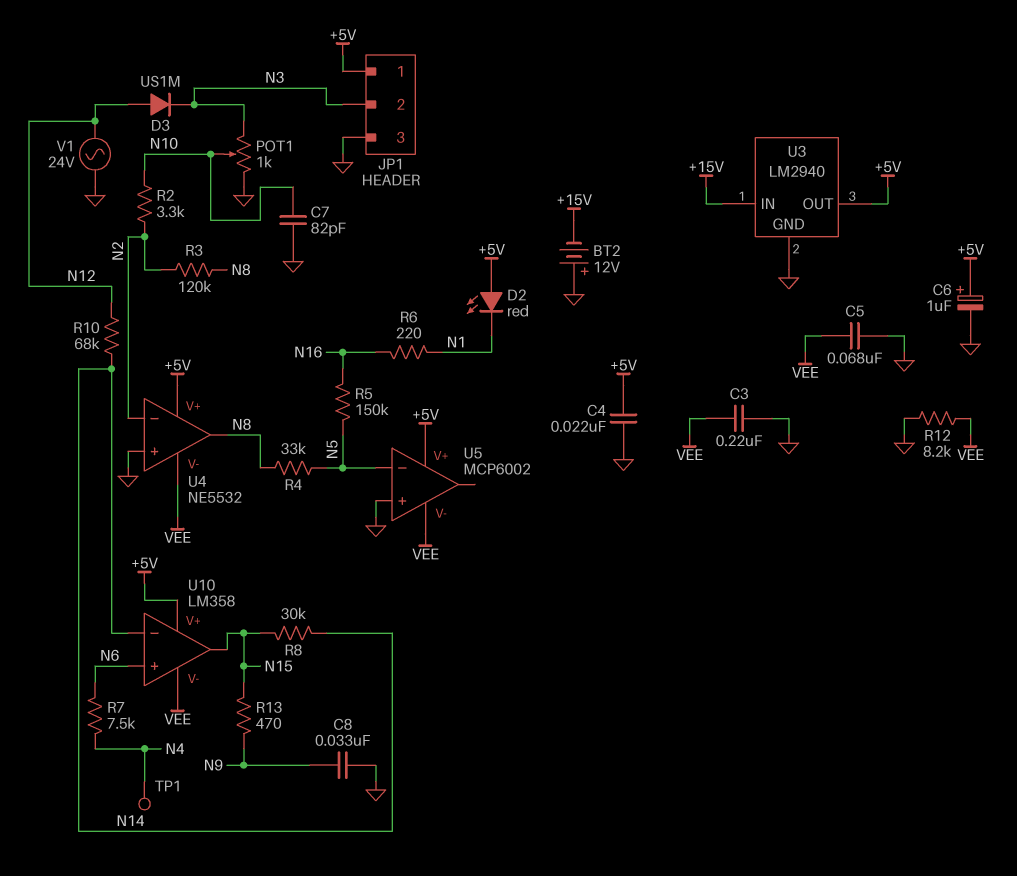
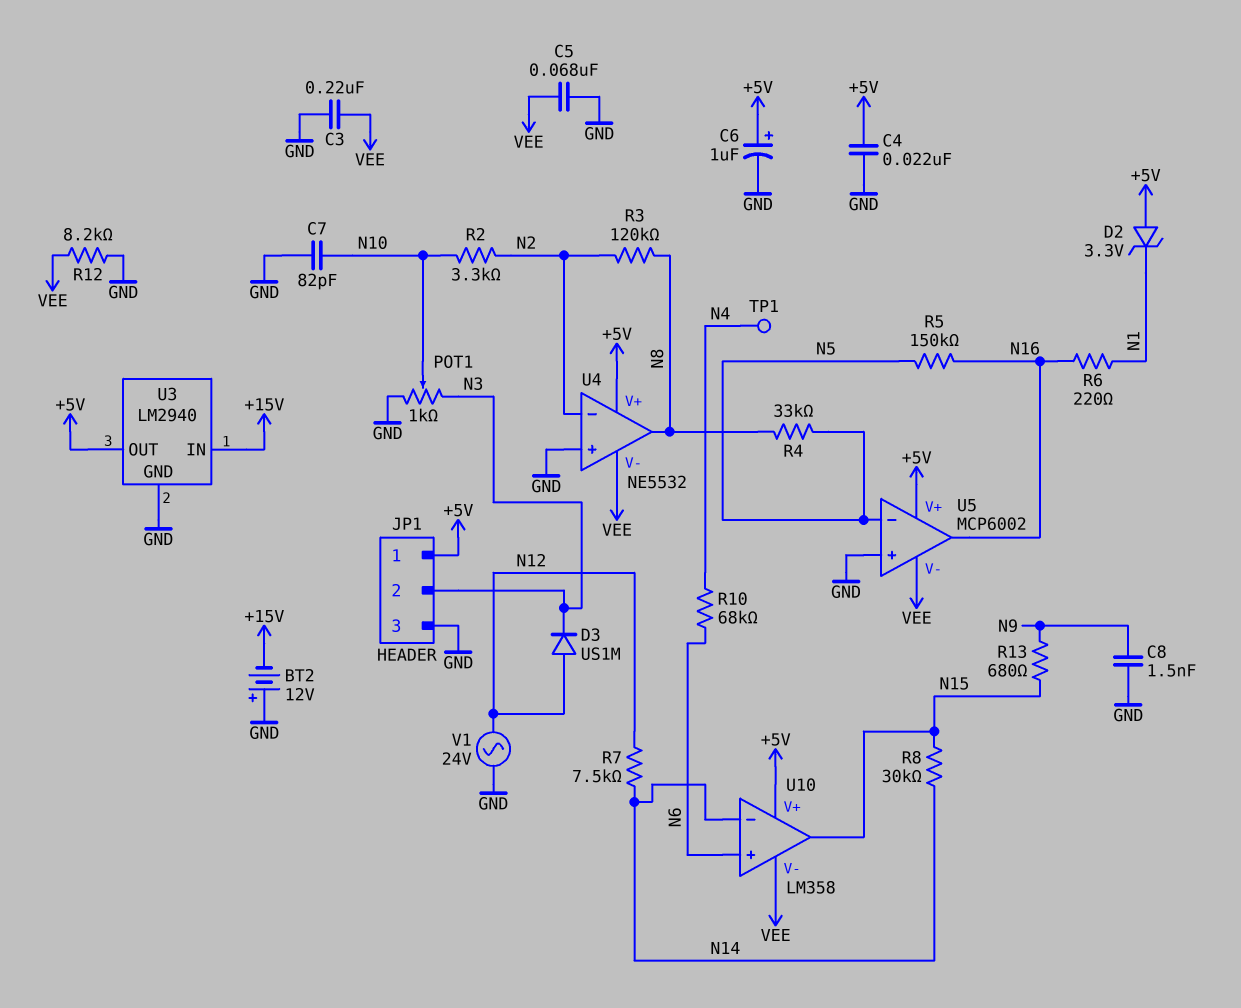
C8: 33nF (GND, N9) -> 1.5nF (GND, N9)
D2: LED red (A +5V, K N1) -> zener 3.3V (A +5V, K N1)
R7: 7.5k (N4, N6) -> 7.5k (N12, N14)
R10: 68k (N12, N14) -> 68k (N4, N6)
R13: 470 (N9, N15) -> 680 (N9, N15)
U5 pin out: none -> N16

